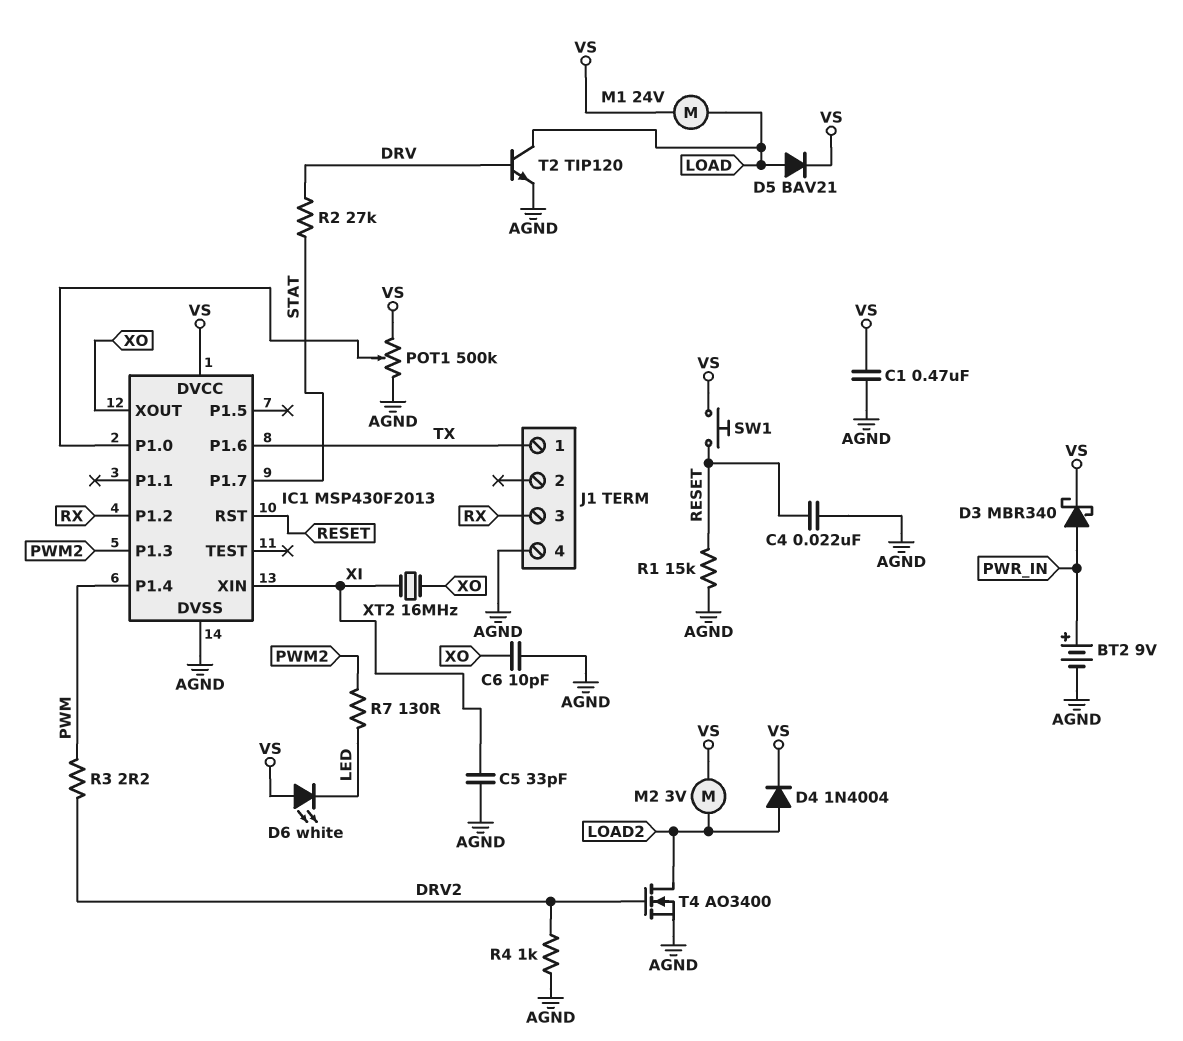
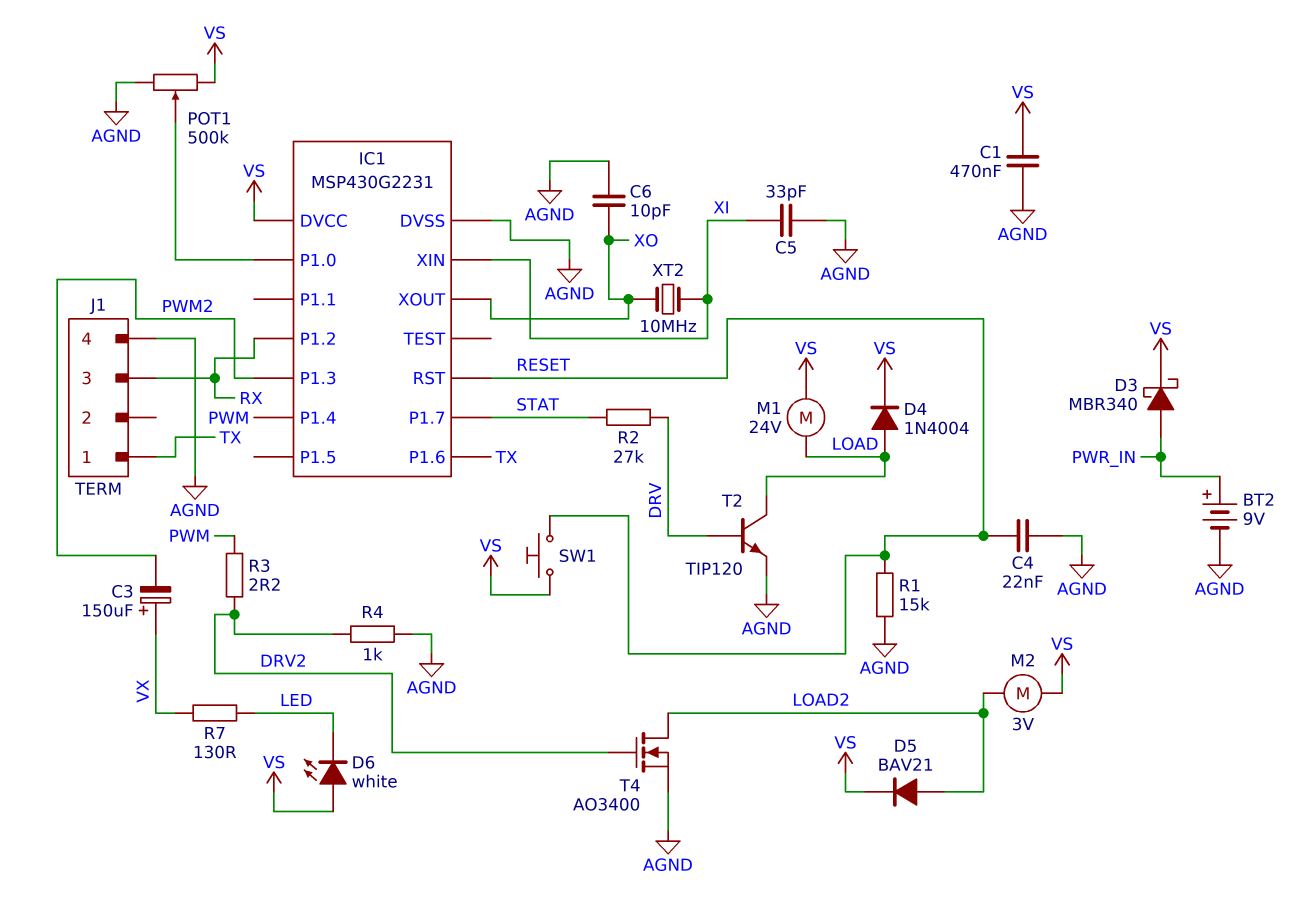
C3: none -> 150uF (plus VX, minus PWM2)
D4: diode 1N4004 (A LOAD2, K VS) -> diode 1N4004 (A LOAD, K VS)
D5: diode BAV21 (A LOAD, K VS) -> diode BAV21 (A LOAD2, K VS)
IC1: MSP430F2013 -> MSP430G2231
R7: 130 (LED, PWM2) -> 130 (LED, VX)
XT2: 16MHz (XI, XO) -> 10MHz (XI, XO)

